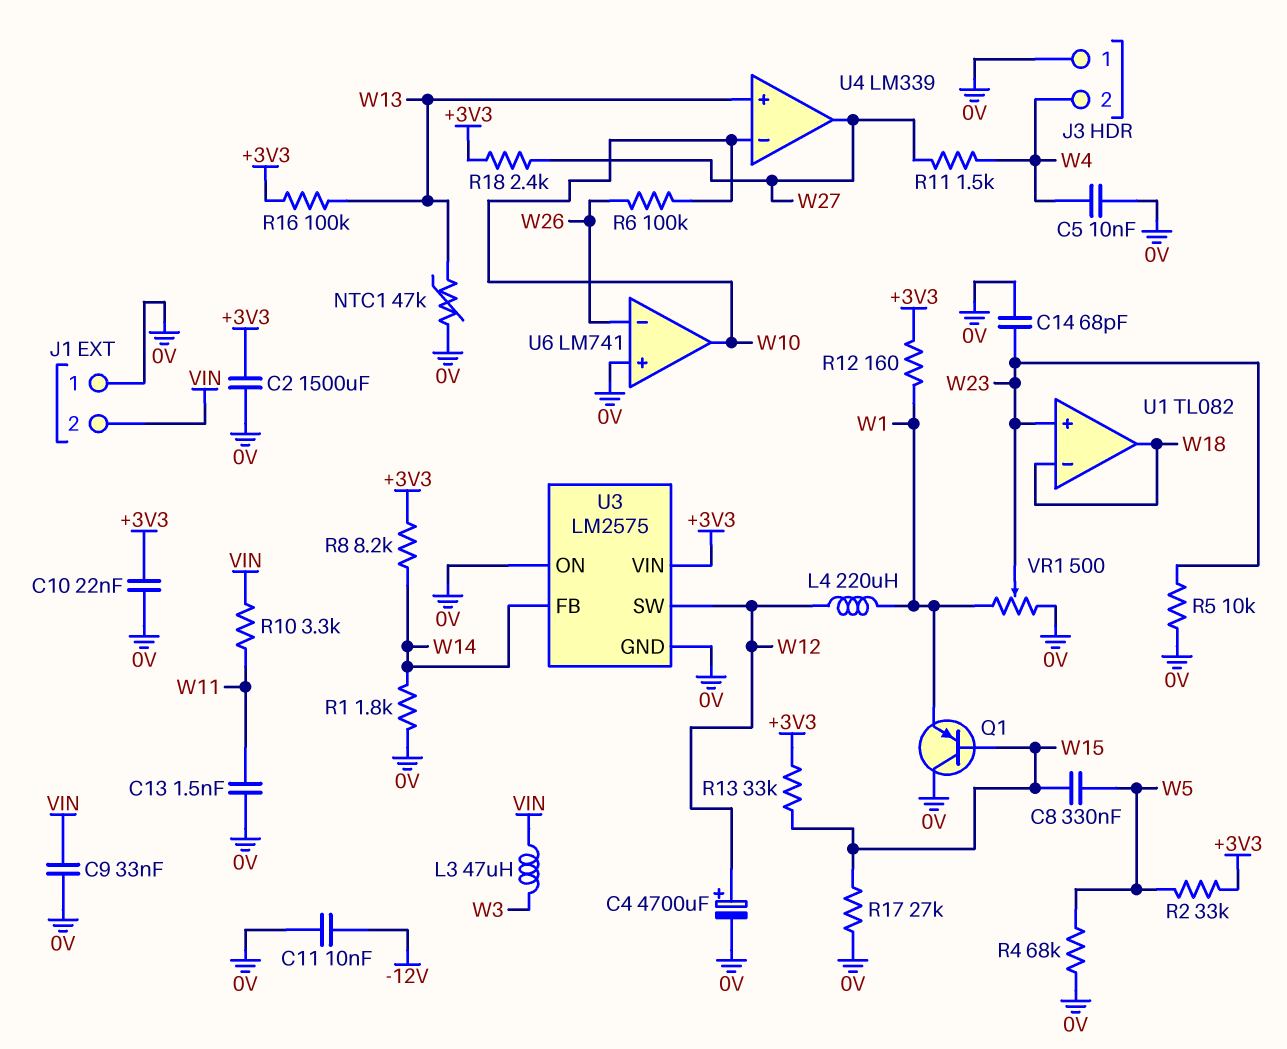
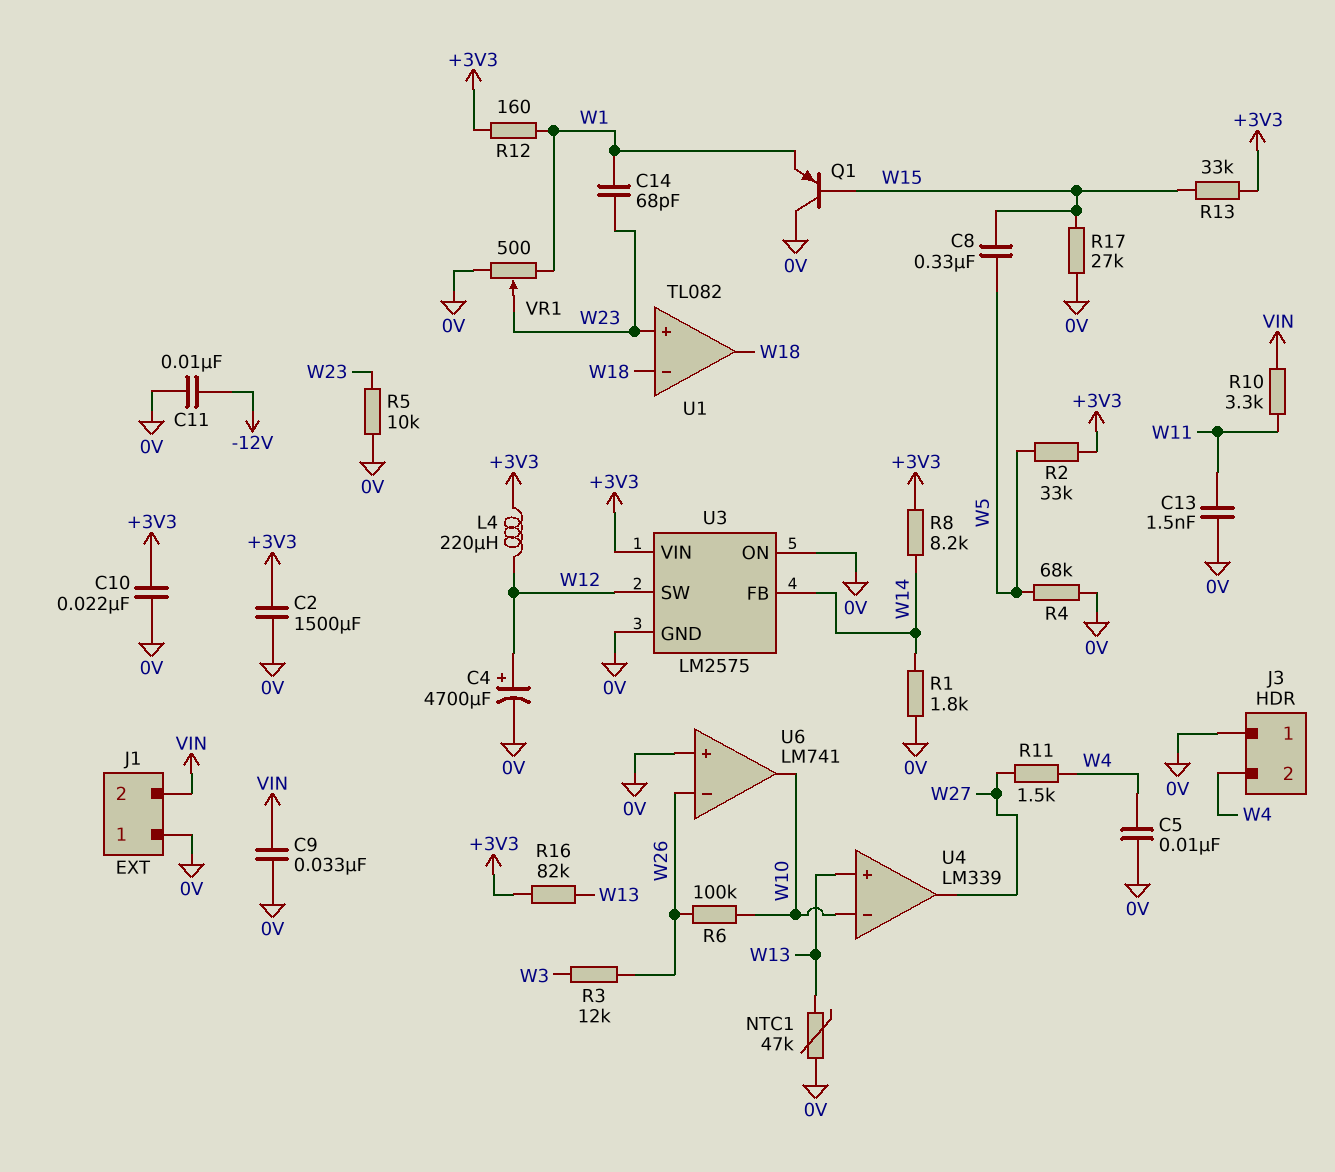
C14: 68pF (0V, W23) -> 68pF (W1, W23)
L3: 47uH (VIN, W3) -> none
L4: 220uH (W1, W12) -> 220uH (+3V3, W12)
R3: none -> 12k (W3, W26)
R16: 100k (+3V3, W13) -> 82k (+3V3, W13)
R18: 2.4k (+3V3, W27) -> none

